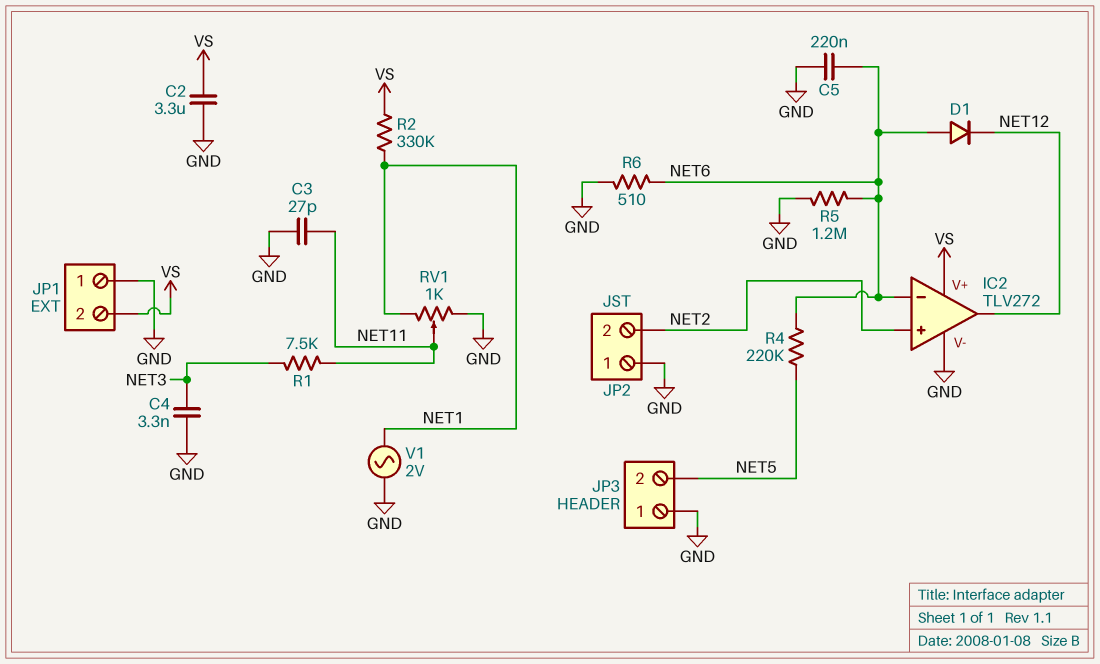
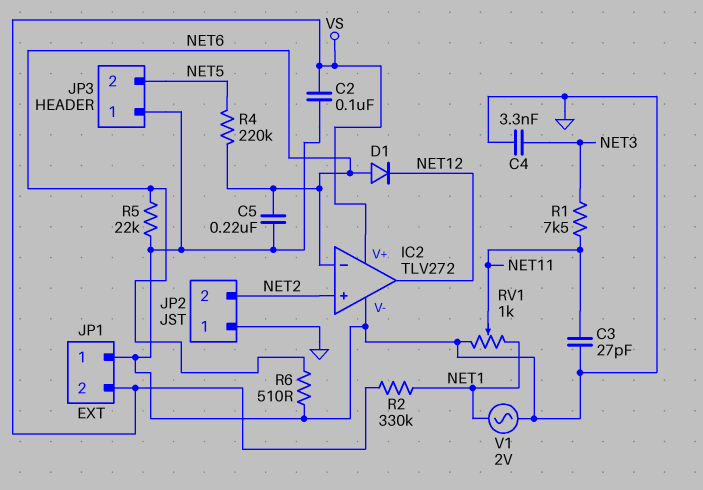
C2: 3.3uF (GND, VS) -> 100nF (GND, VS)
R5: 1.2M (GND, NET6) -> 22k (GND, NET6)

